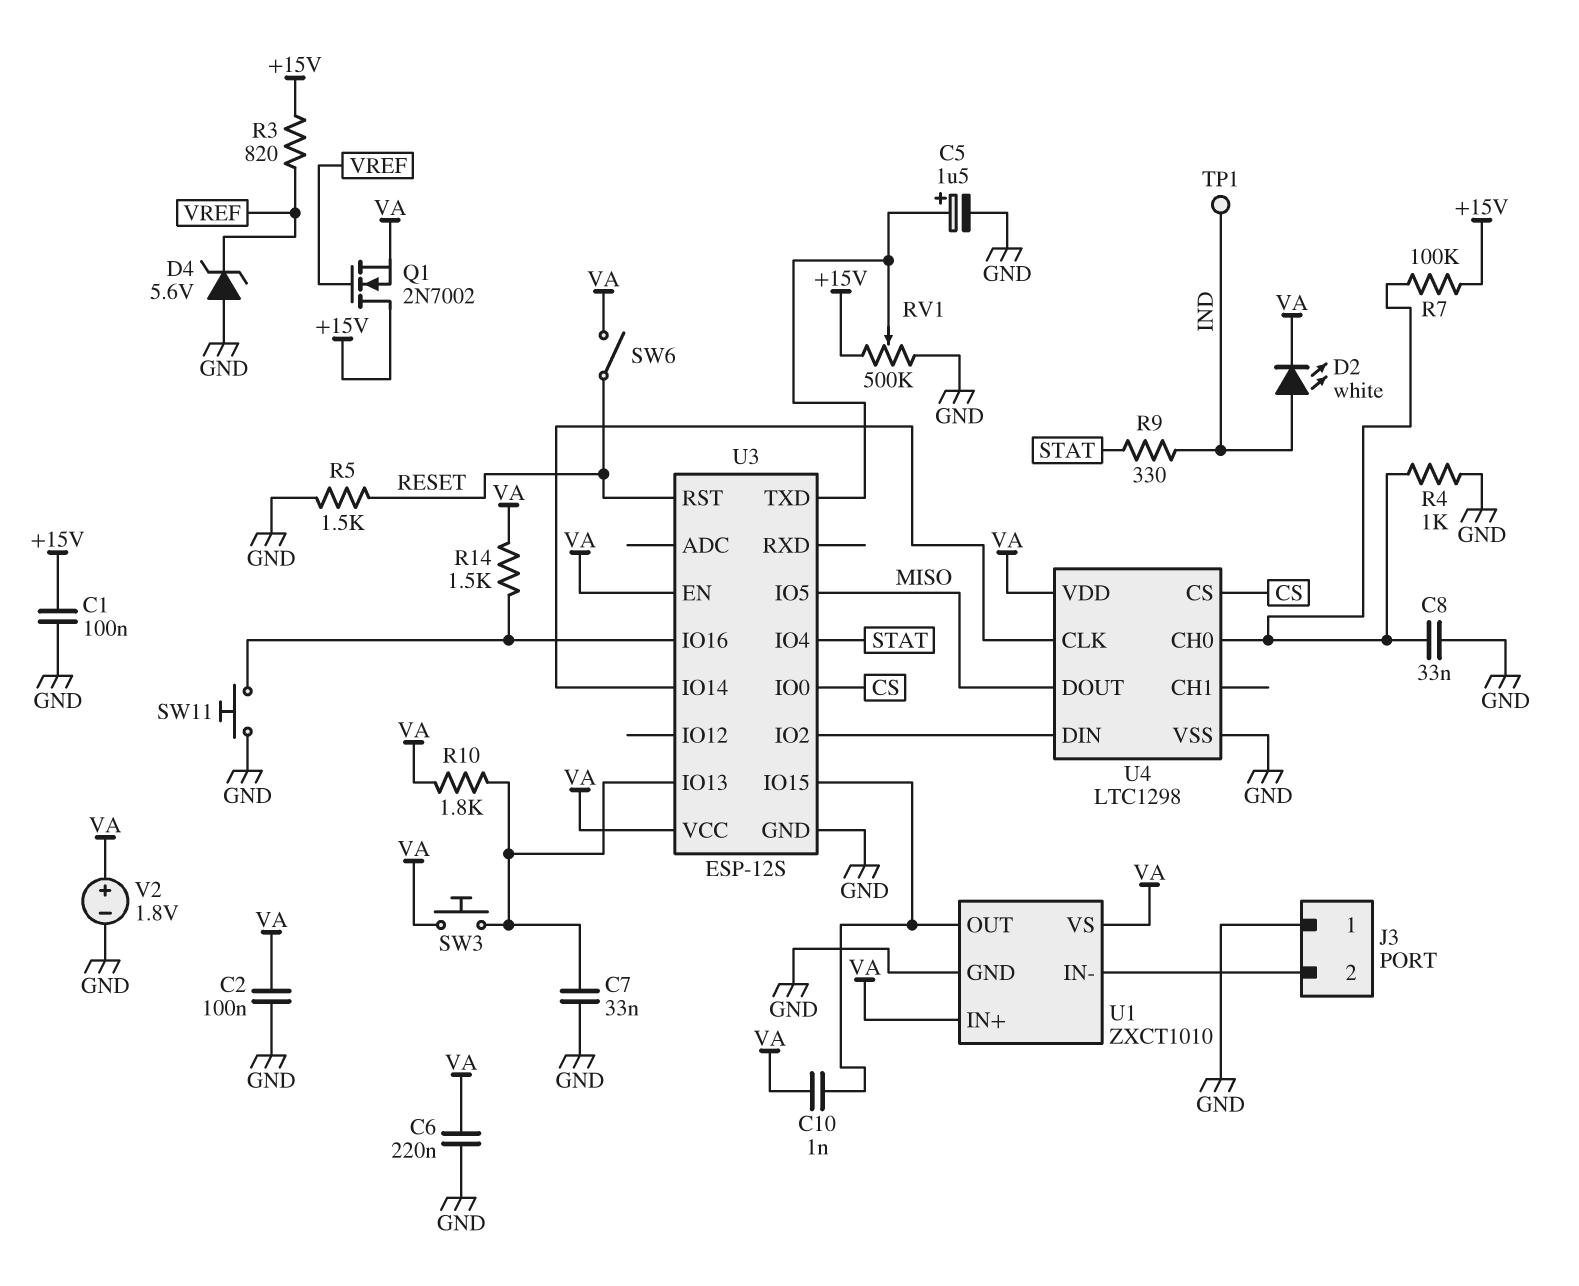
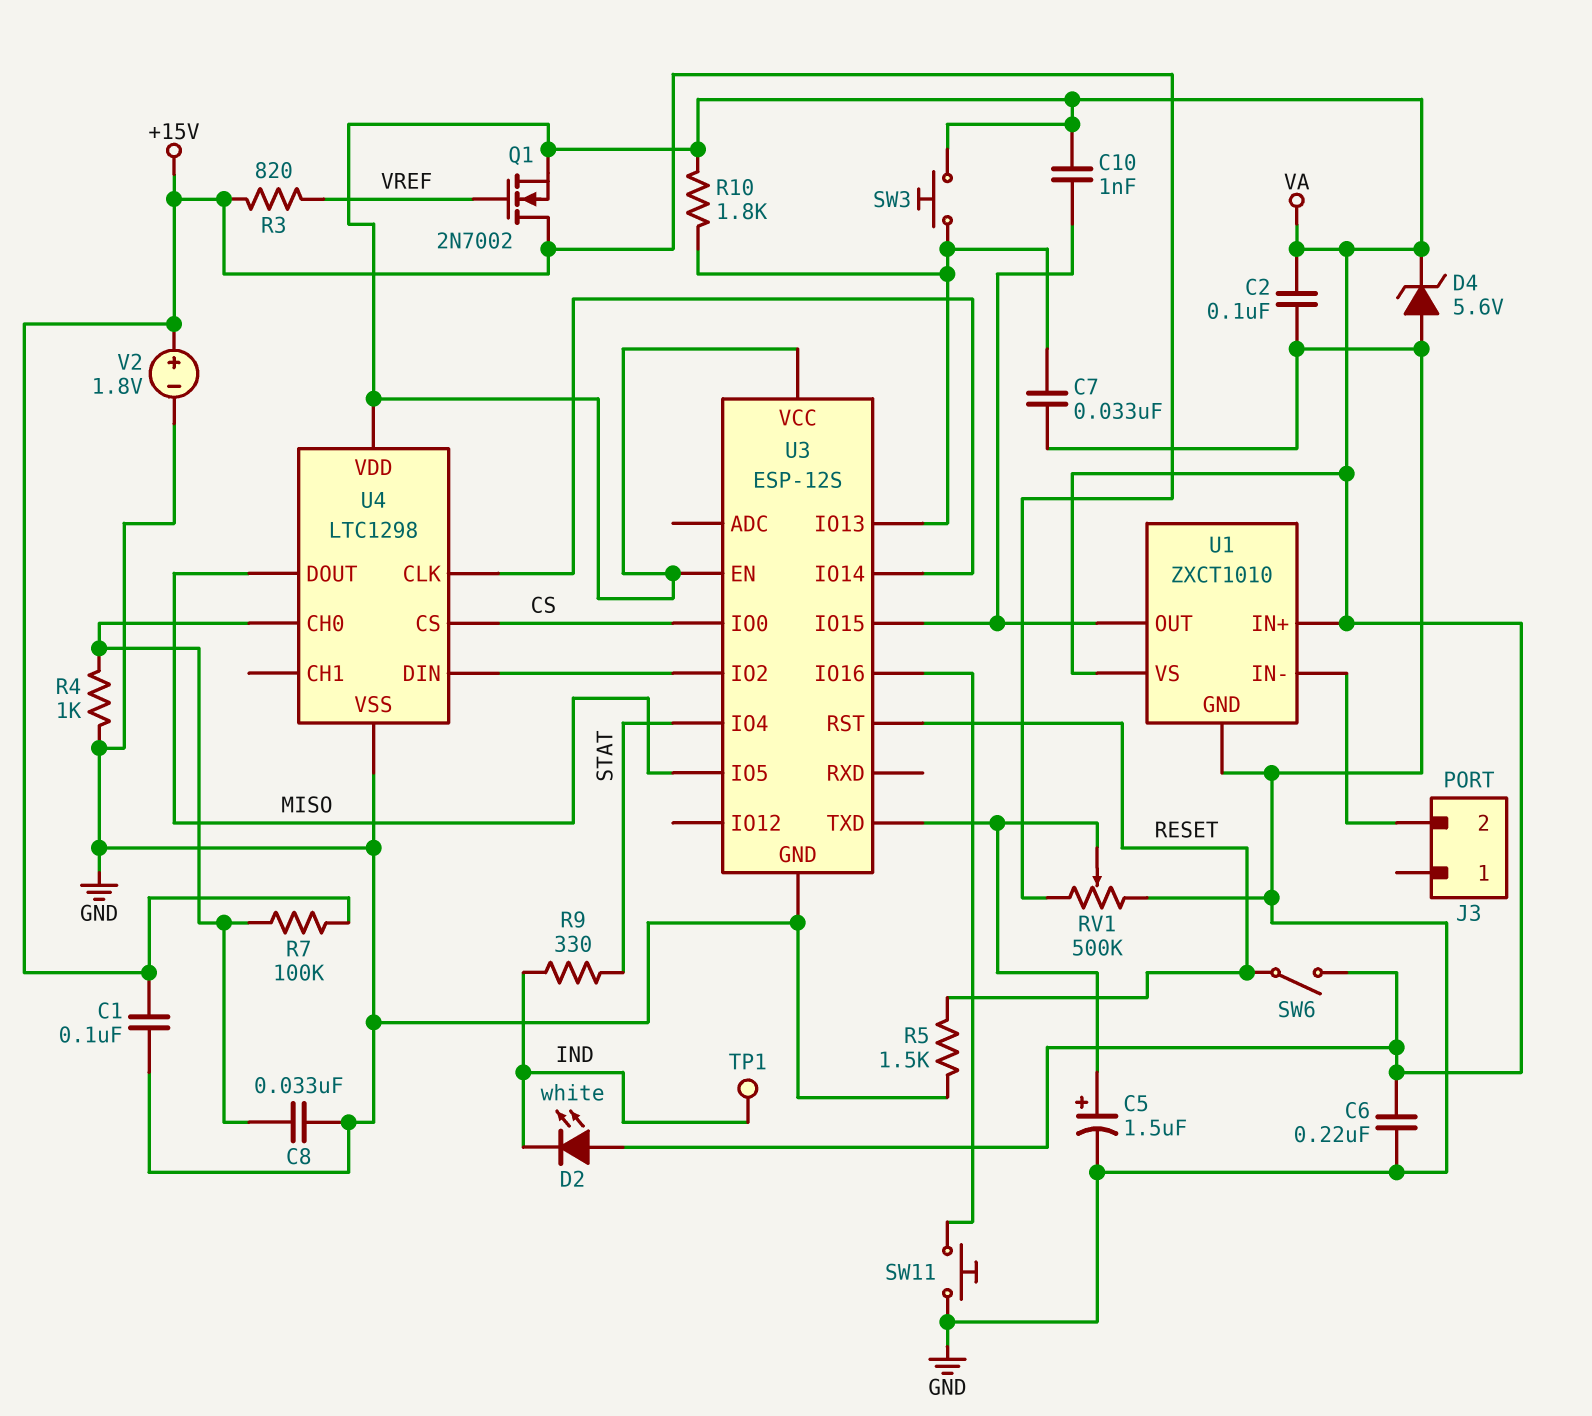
D2: LED white (A IND, K VA) -> LED white (A VA, K IND)
D4: zener 5.6V (A GND, K VREF) -> zener 5.6V (A GND, K VA)
J3 pin 1: GND -> none
R14: 1.5k (U3/IO16, VA) -> none
V2: 1.8V (plus VA, minus GND) -> 1.8V (plus +15V, minus GND)

